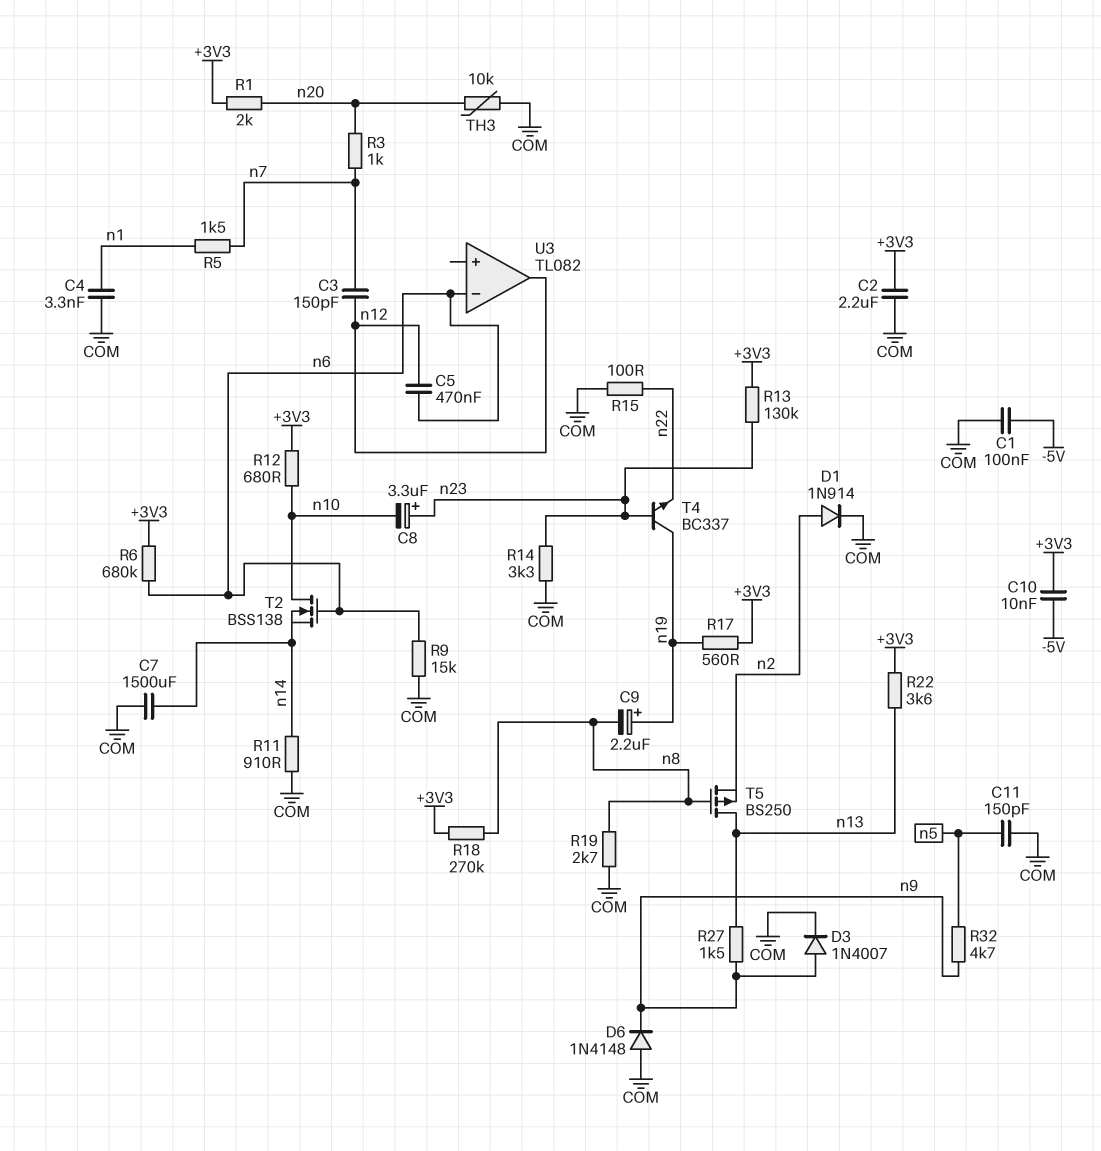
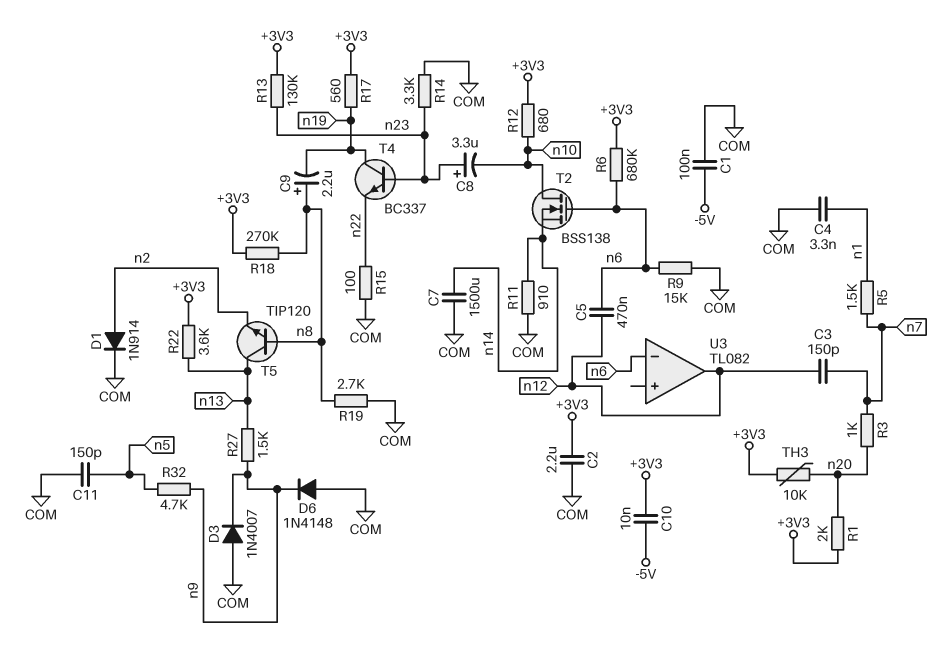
C9: 2.2uF (plus n19, minus n8) -> 2.2uF (plus n8, minus n19)
D3: diode 1N4007 (A n9, K COM) -> diode 1N4007 (A COM, K n9)
T5: PMOS BS250 (G n8, D n13, S n2) -> NPN TIP120 (B n8, C n13, E n2)
TH3: 10k (COM, n20) -> 10k (+3V3, n20)

